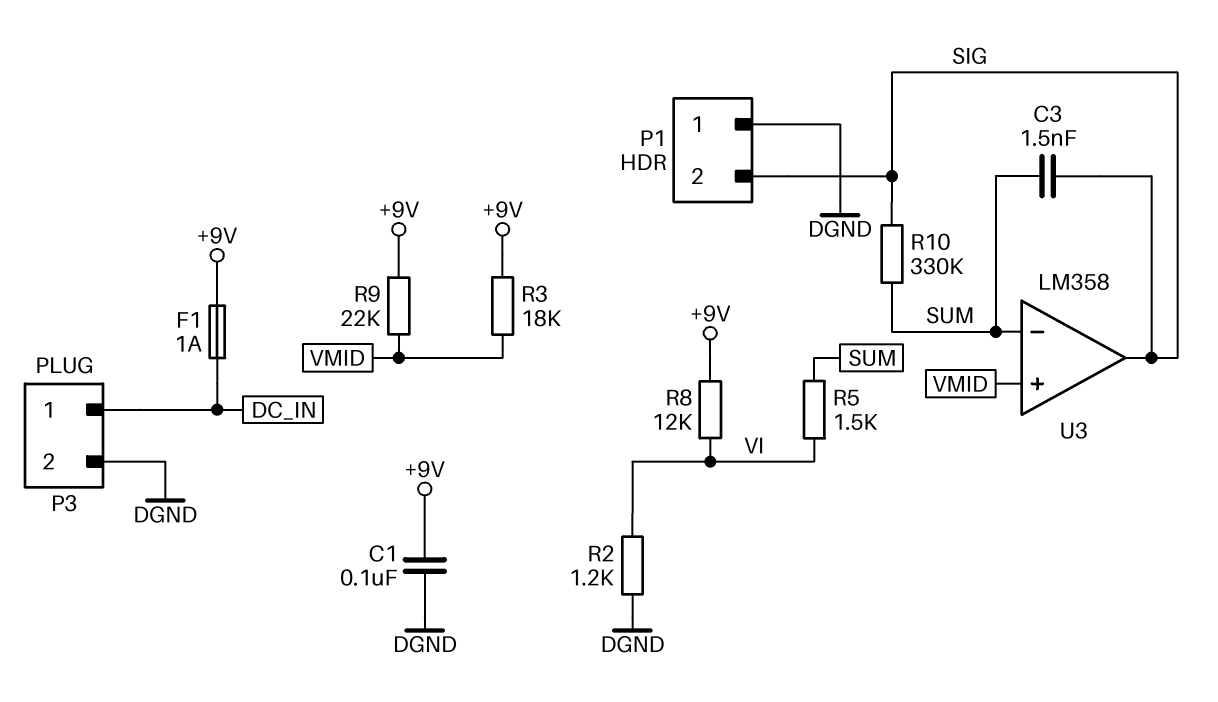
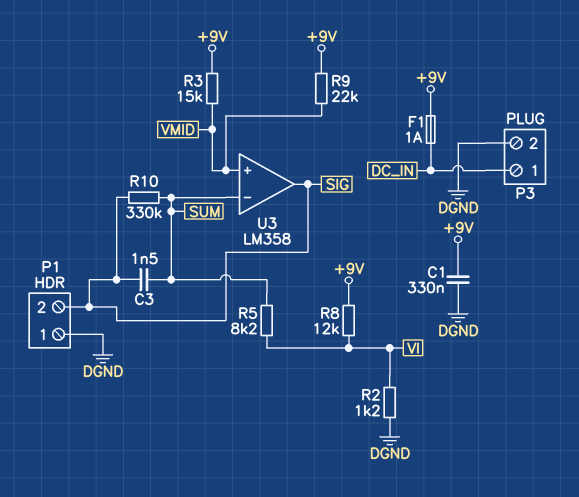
C1: 100nF (+9V, DGND) -> 330nF (+9V, DGND)
R3: 18k (+9V, VMID) -> 15k (+9V, VMID)
R5: 1.5k (SUM, VI) -> 8.2k (SUM, VI)

